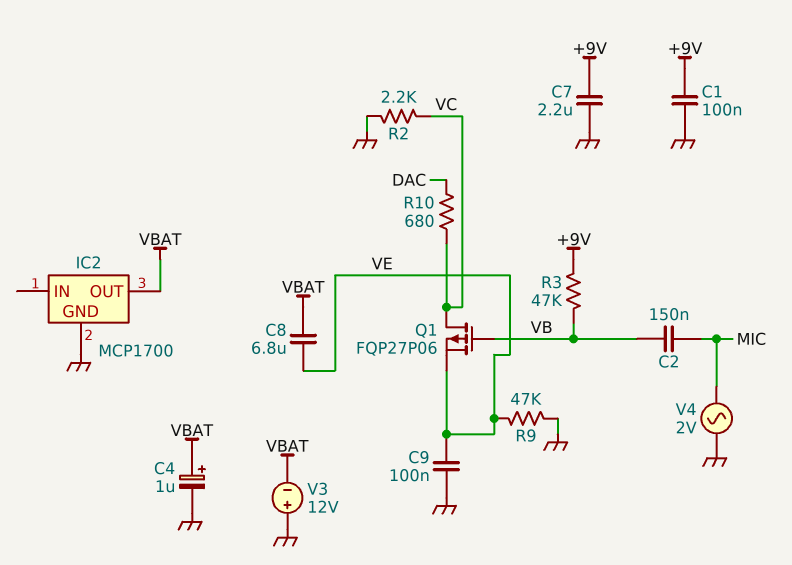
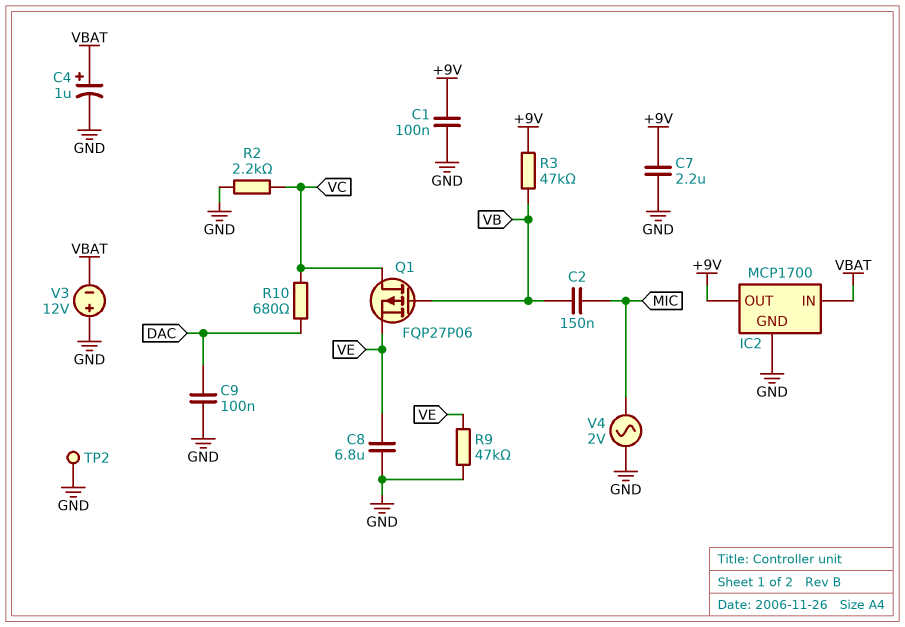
C8: 6.8uF (VBAT, VE) -> 6.8uF (GND, VE)
C9: 100nF (GND, VE) -> 100nF (DAC, GND)
IC2 pin IN: none -> VBAT
IC2 pin OUT: VBAT -> +9V
TP2: none -> test point (GND)

